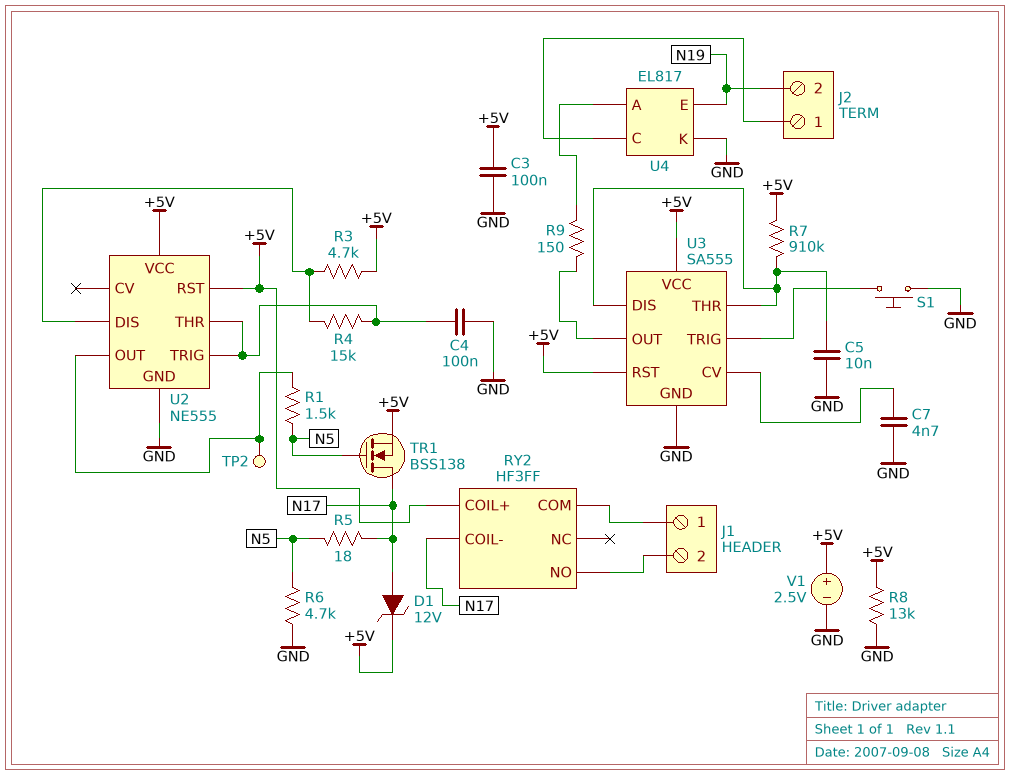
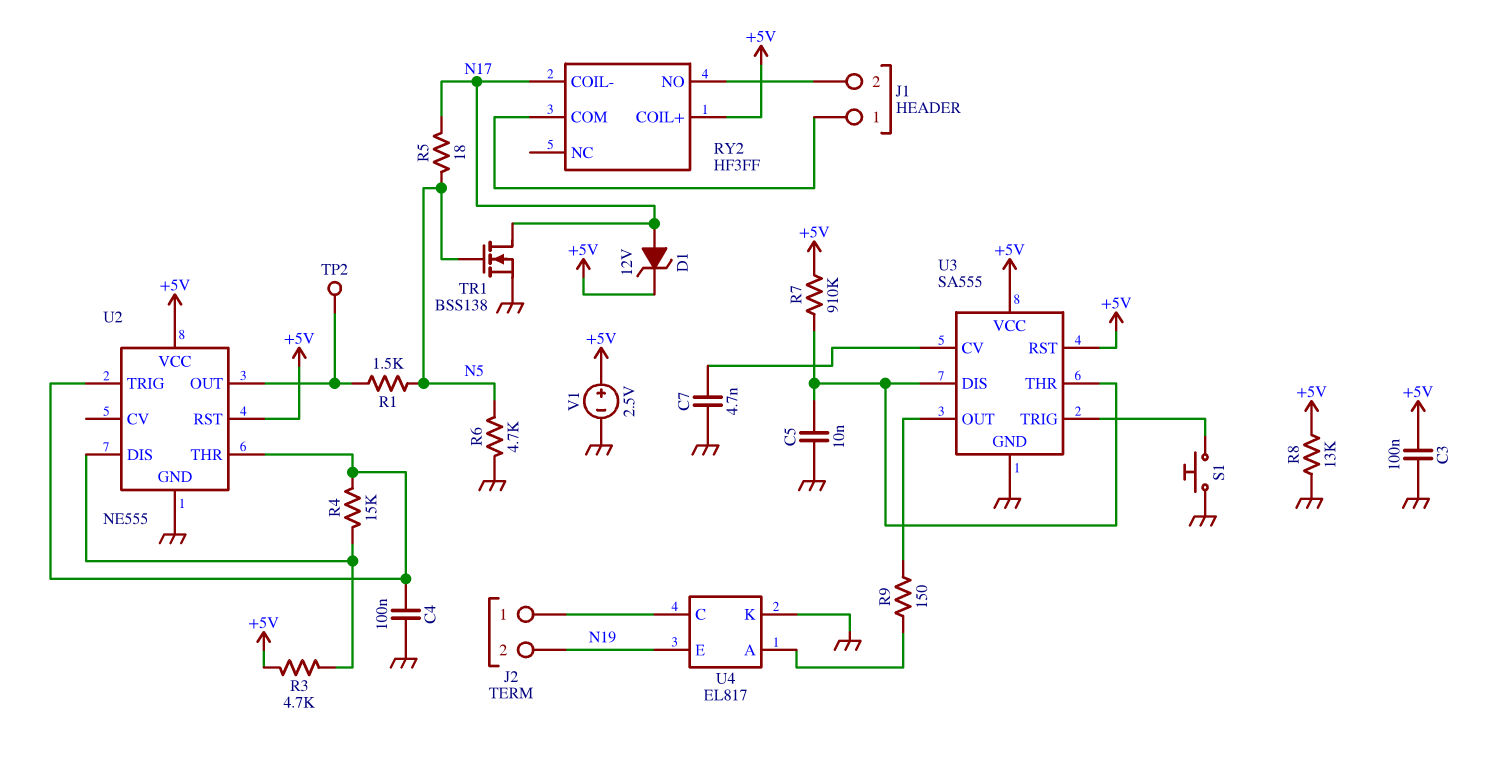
TR1: NMOS BSS138 (G N5, D N17, S +5V) -> NMOS BSS138 (G N5, D N17, S GND)

